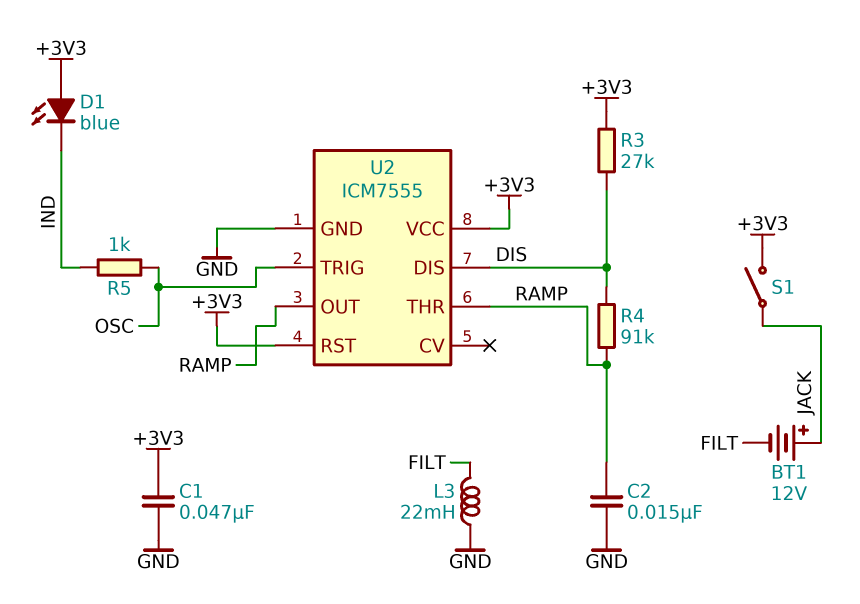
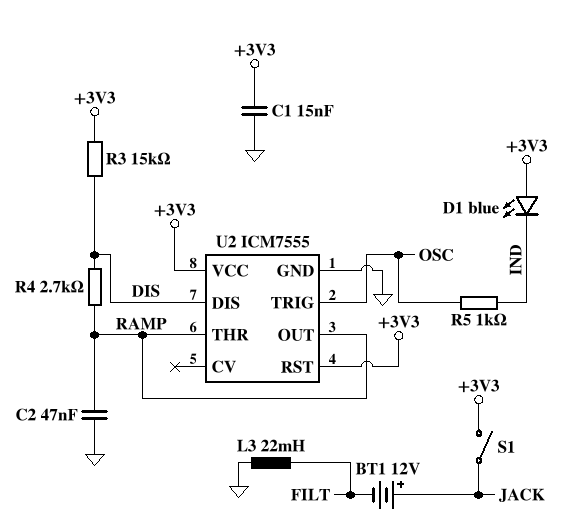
C1: 47nF (+3V3, GND) -> 15nF (+3V3, GND)
C2: 15nF (GND, RAMP) -> 47nF (GND, RAMP)
R3: 27k (+3V3, DIS) -> 15k (+3V3, DIS)
R4: 91k (DIS, RAMP) -> 2.7k (DIS, RAMP)

